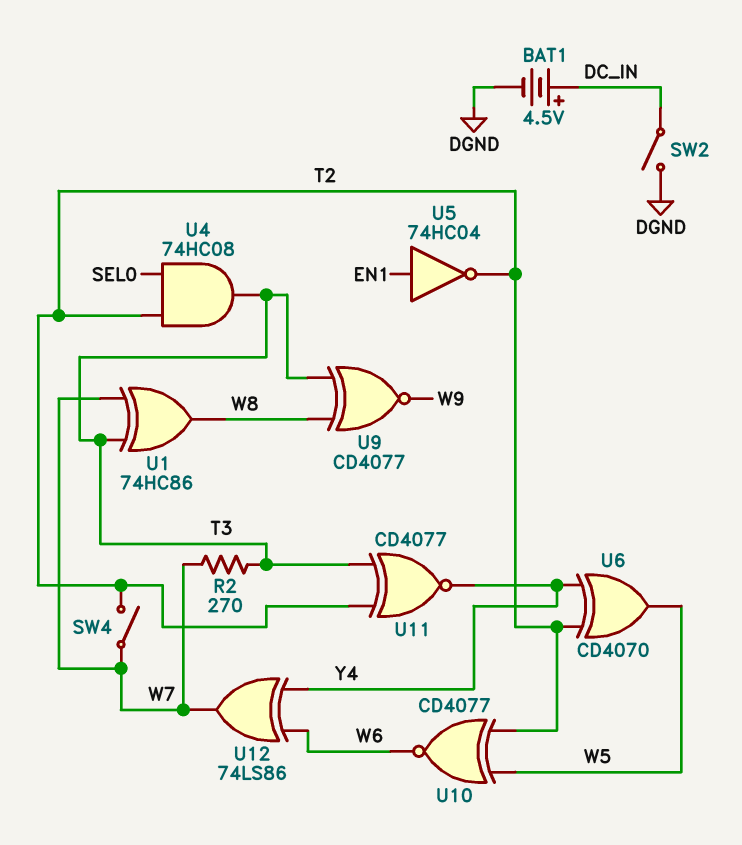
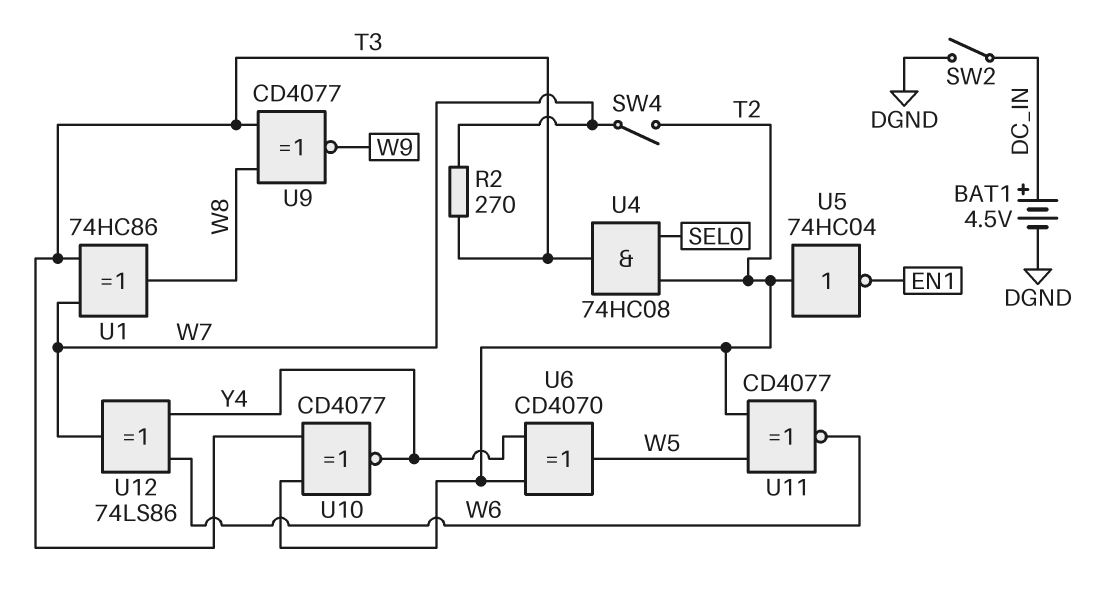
U5: NOT 74HC04 (in EN1, out T2) -> NOT 74HC04 (in T2, out EN1)
U10: XNOR CD4077 (in T2, in W5, out W6) -> XNOR CD4077 (in T2, in T3, out Y4)
U11: XNOR CD4077 (in T2, in T3, out Y4) -> XNOR CD4077 (in T2, in W5, out W6)

